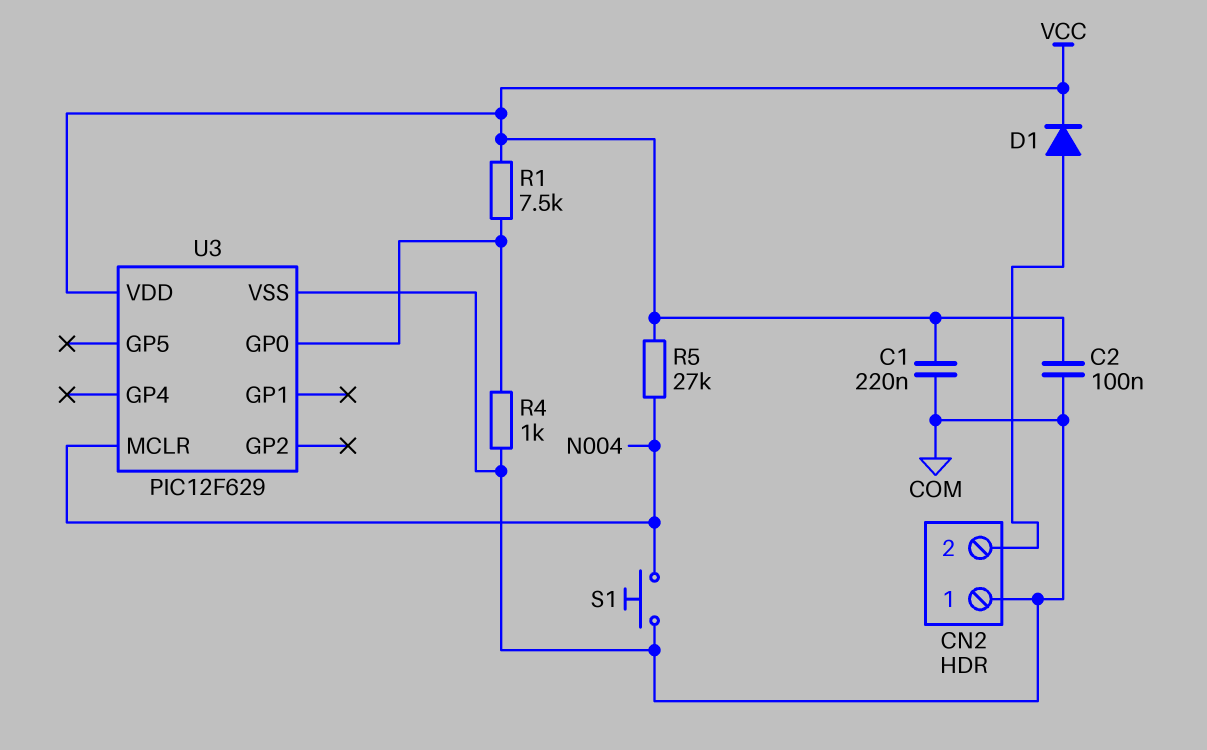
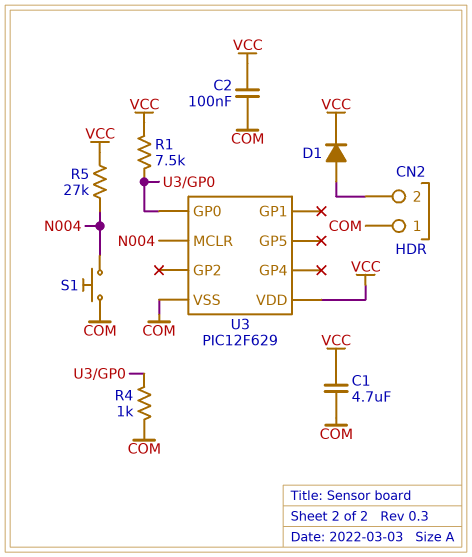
C1: 220nF (COM, VCC) -> 4.7uF (COM, VCC)

